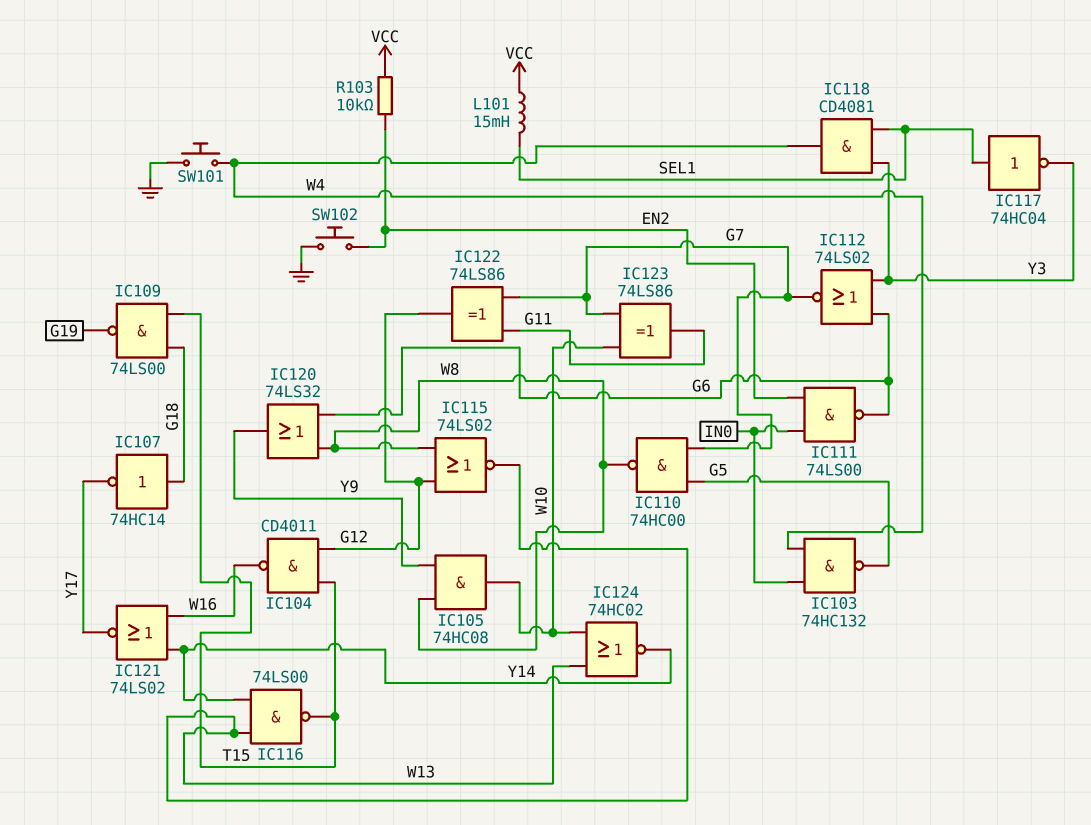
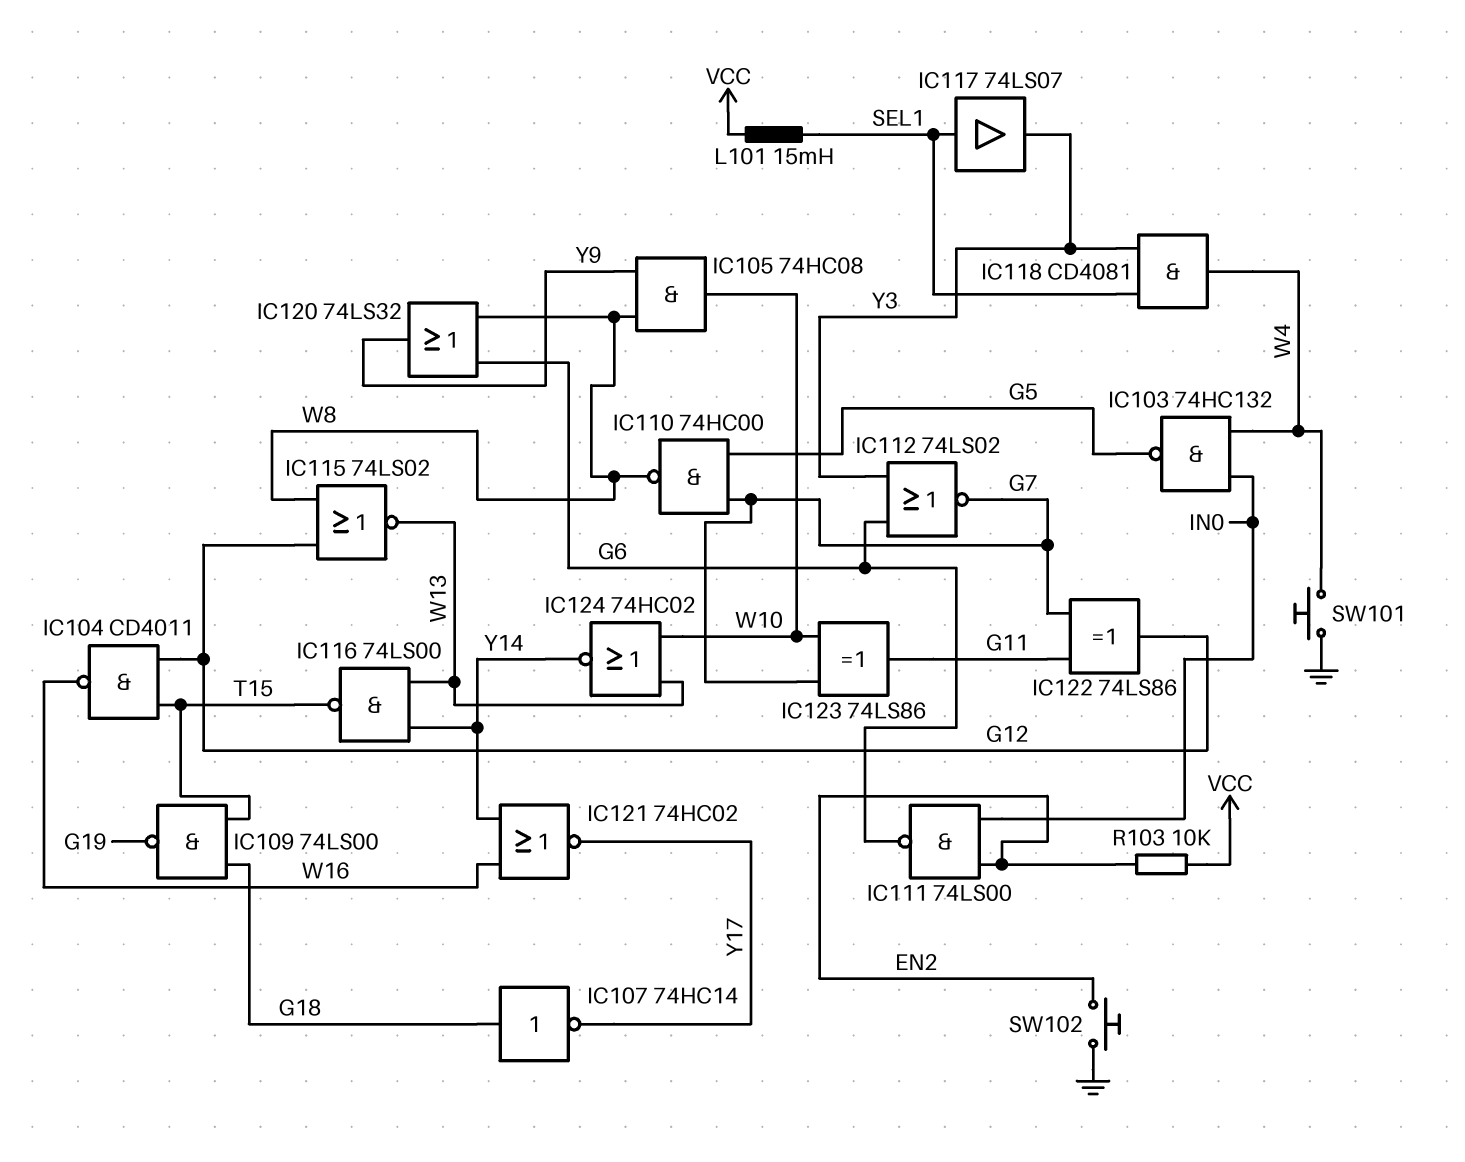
IC117: NOT 74HC04 (in SEL1, out Y3) -> buffer 74LS07 (in SEL1, out Y3)
IC121: NOR 74LS02 (in W16, in Y14, out Y17) -> NOR 74HC02 (in W16, in Y14, out Y17)

